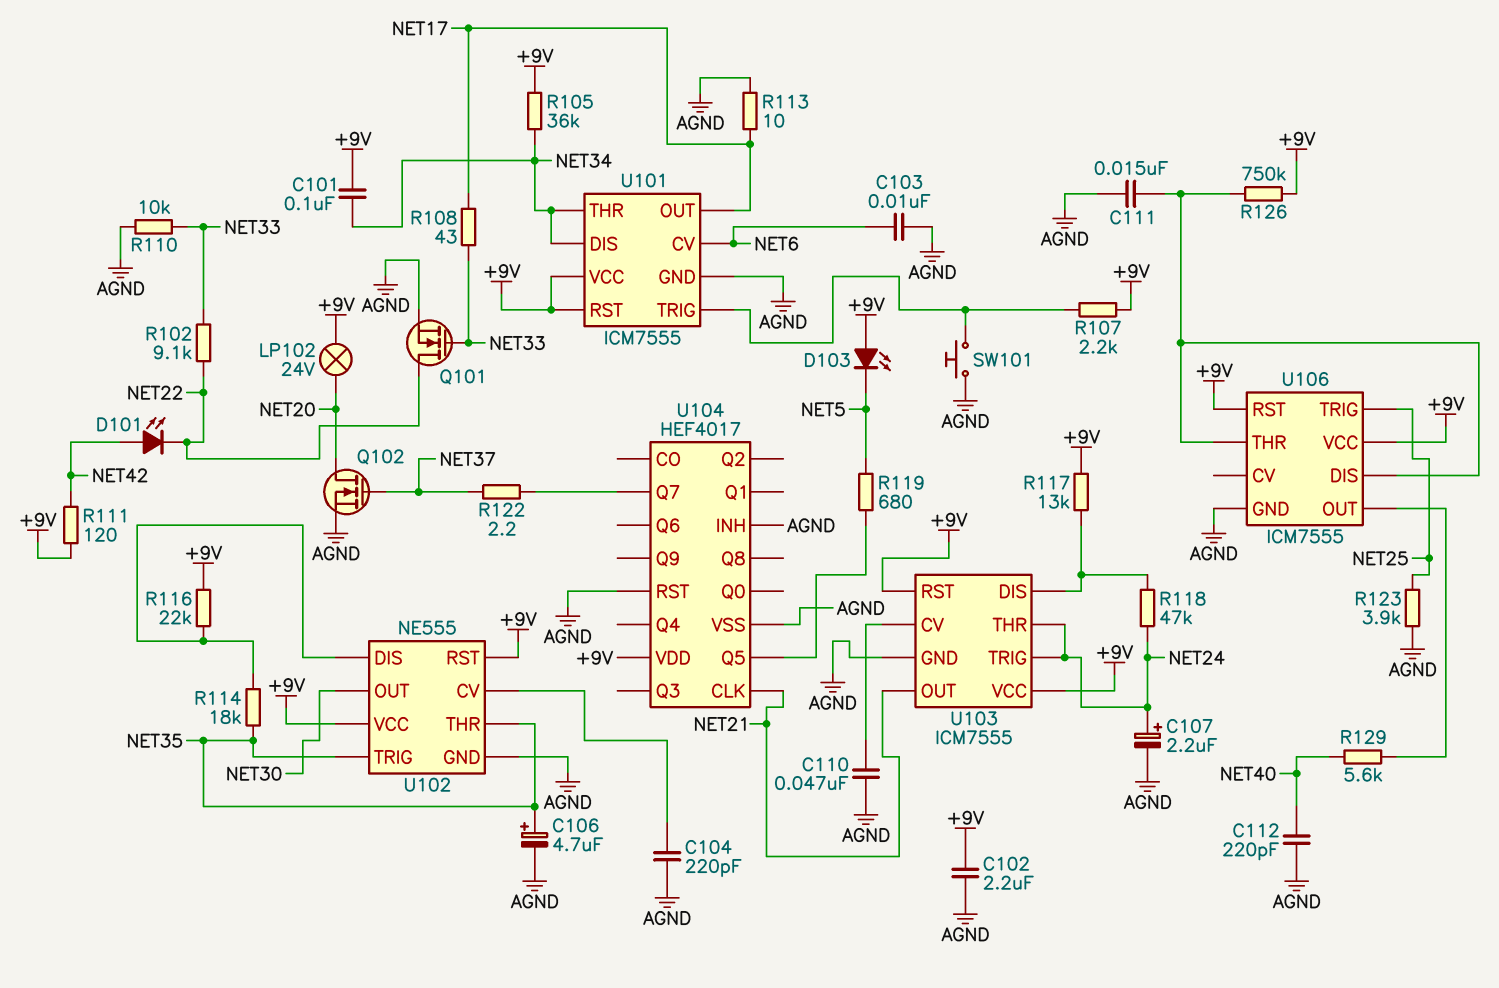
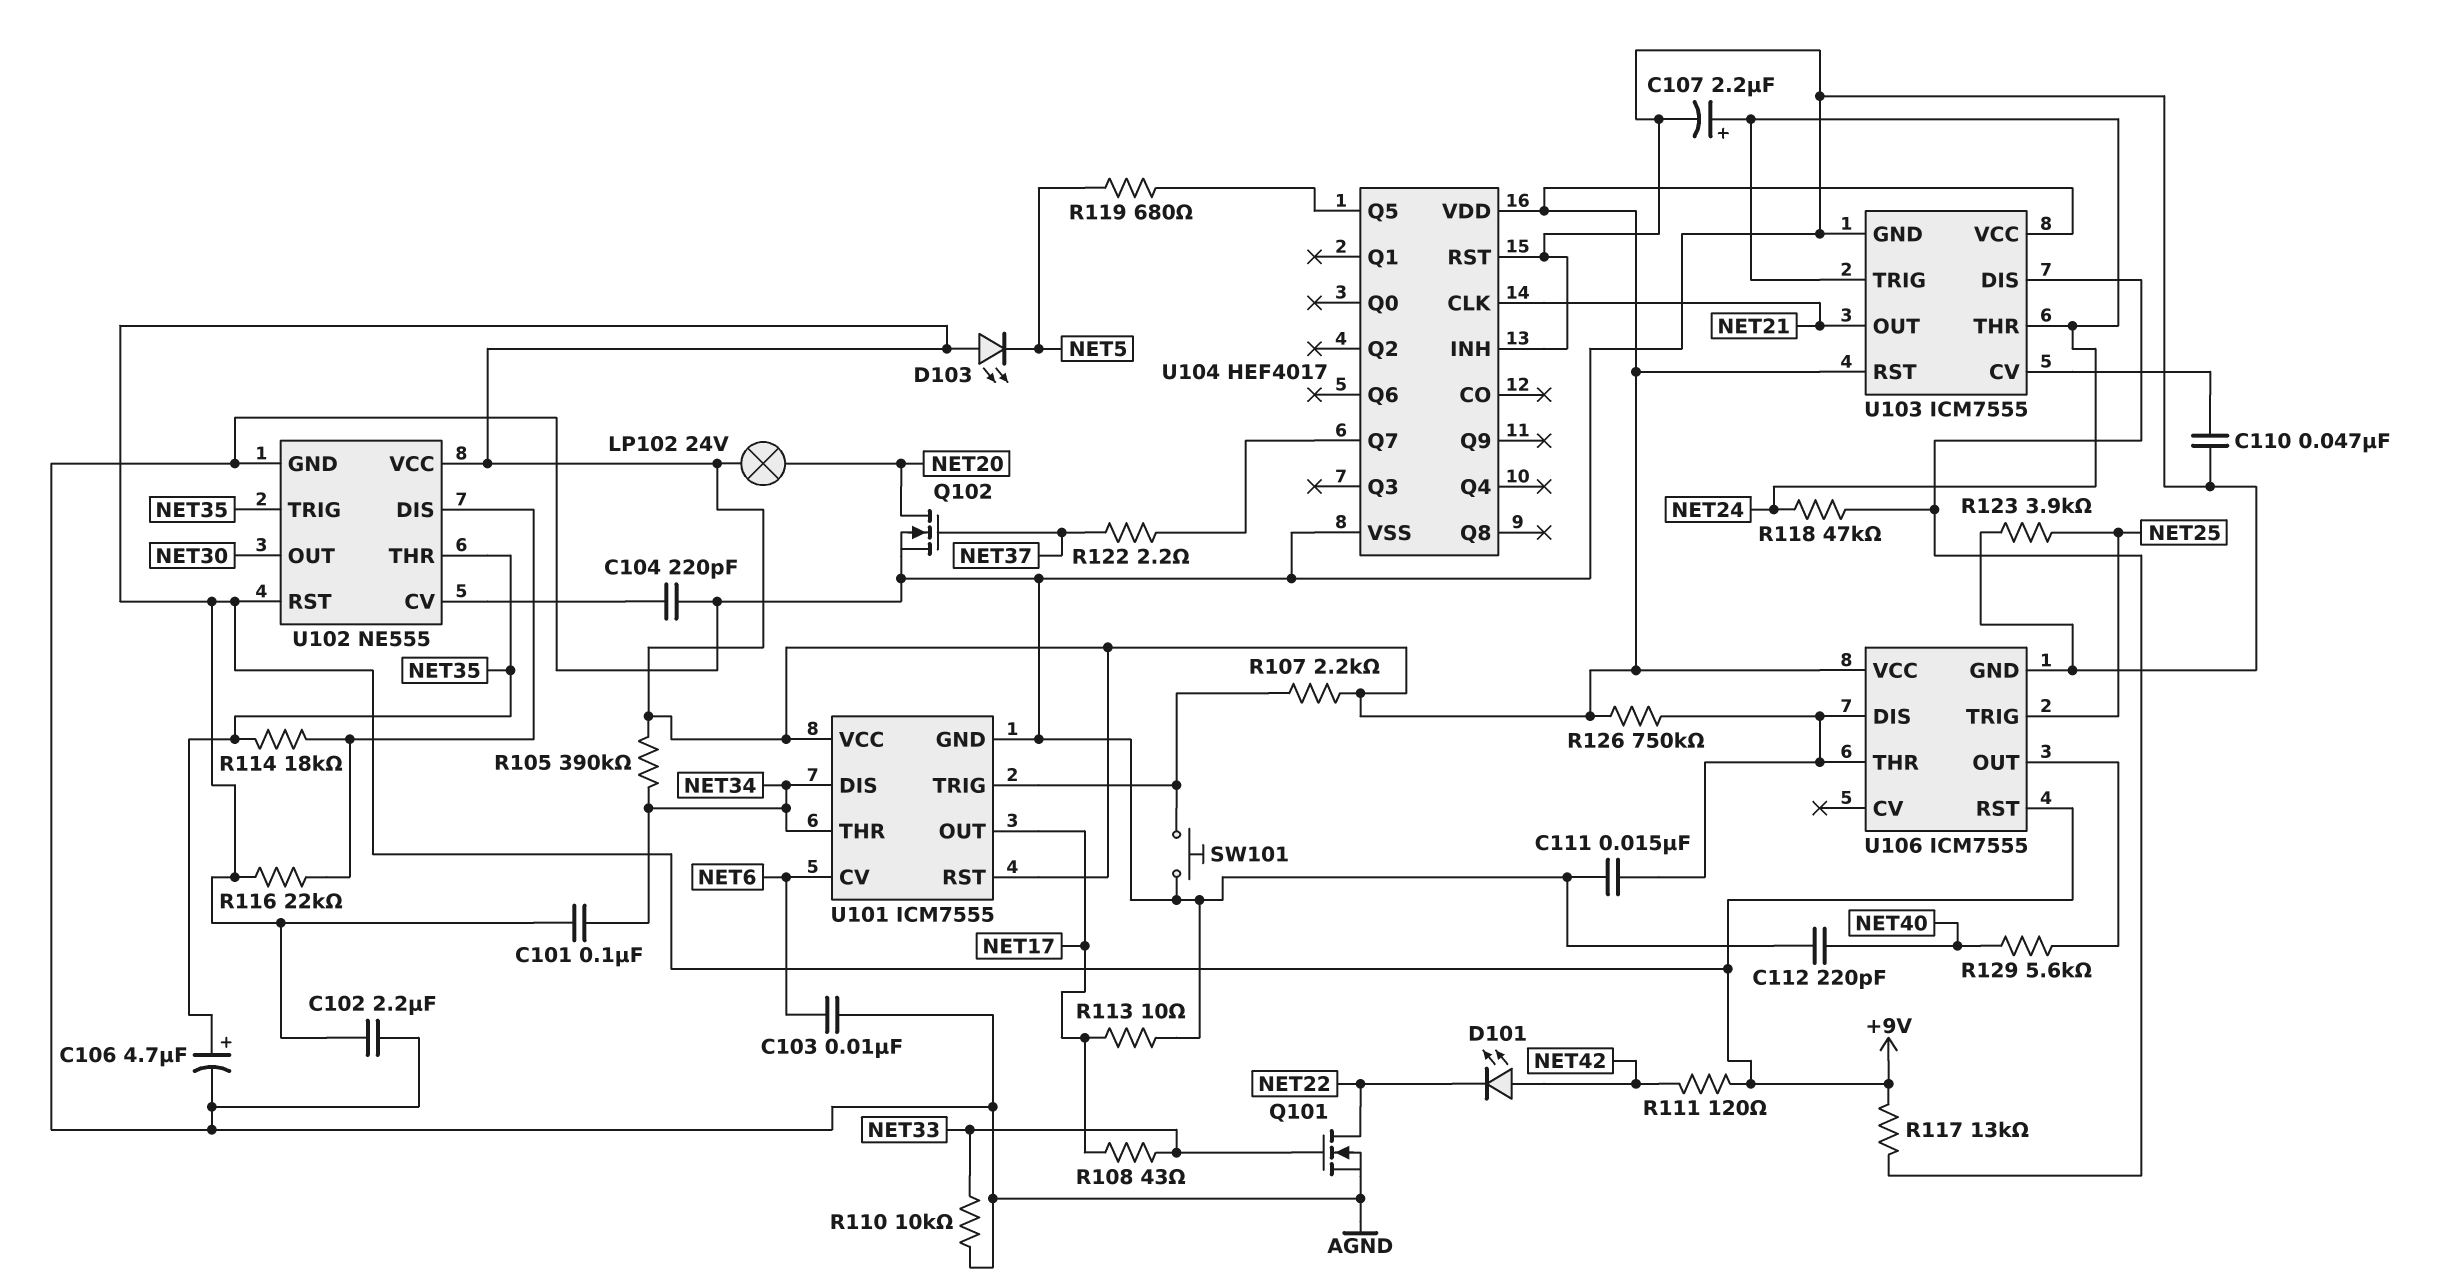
R102: 9.1k (NET22, NET33) -> none
R105: 36k (+9V, NET34) -> 390k (+9V, NET34)

